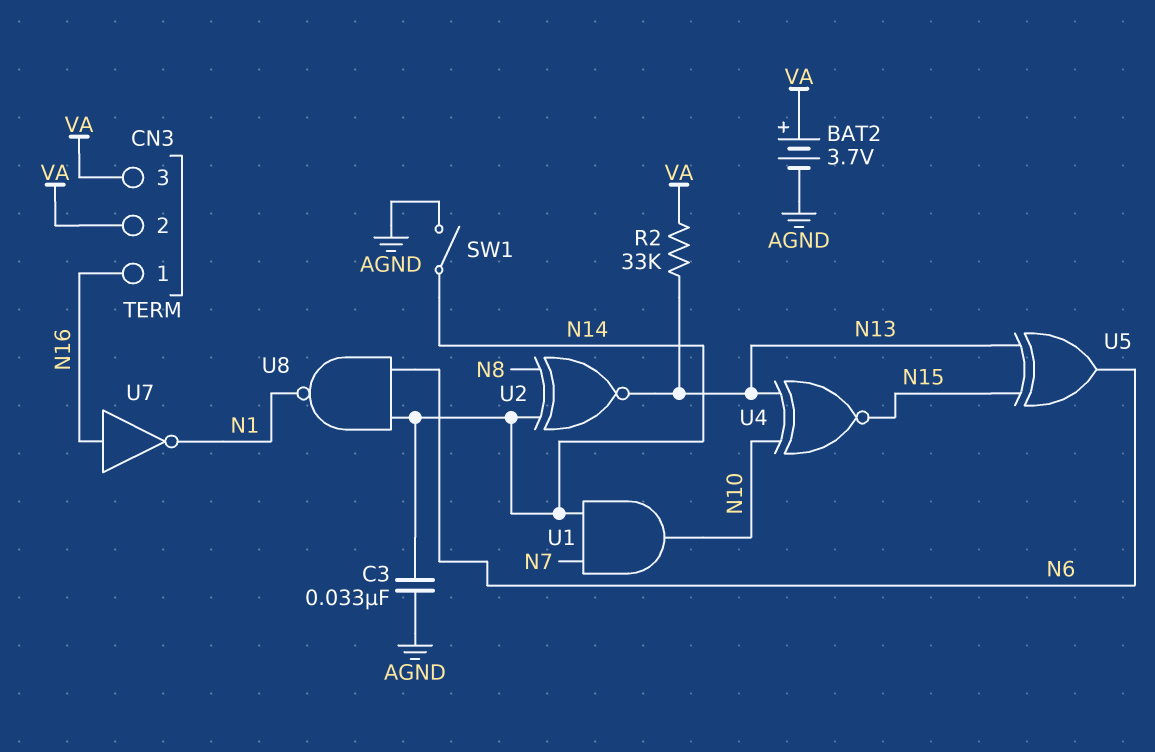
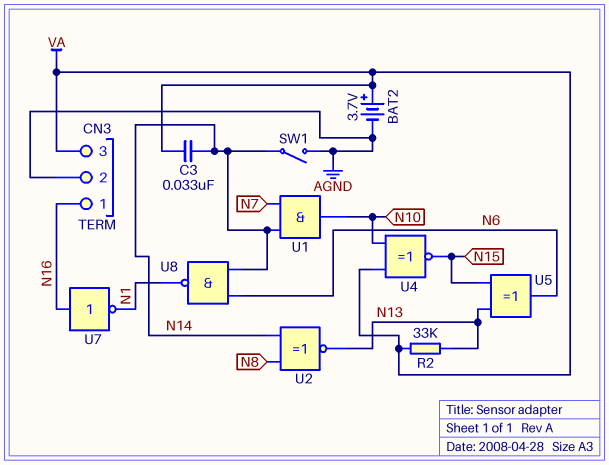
C3: 33nF (AGND, N14) -> 33nF (N14, VA)
CN3 pin 2: VA -> AGND
U4: XNOR (in N10, in N13, out N15) -> XNOR (in N10, in VA, out N15)

